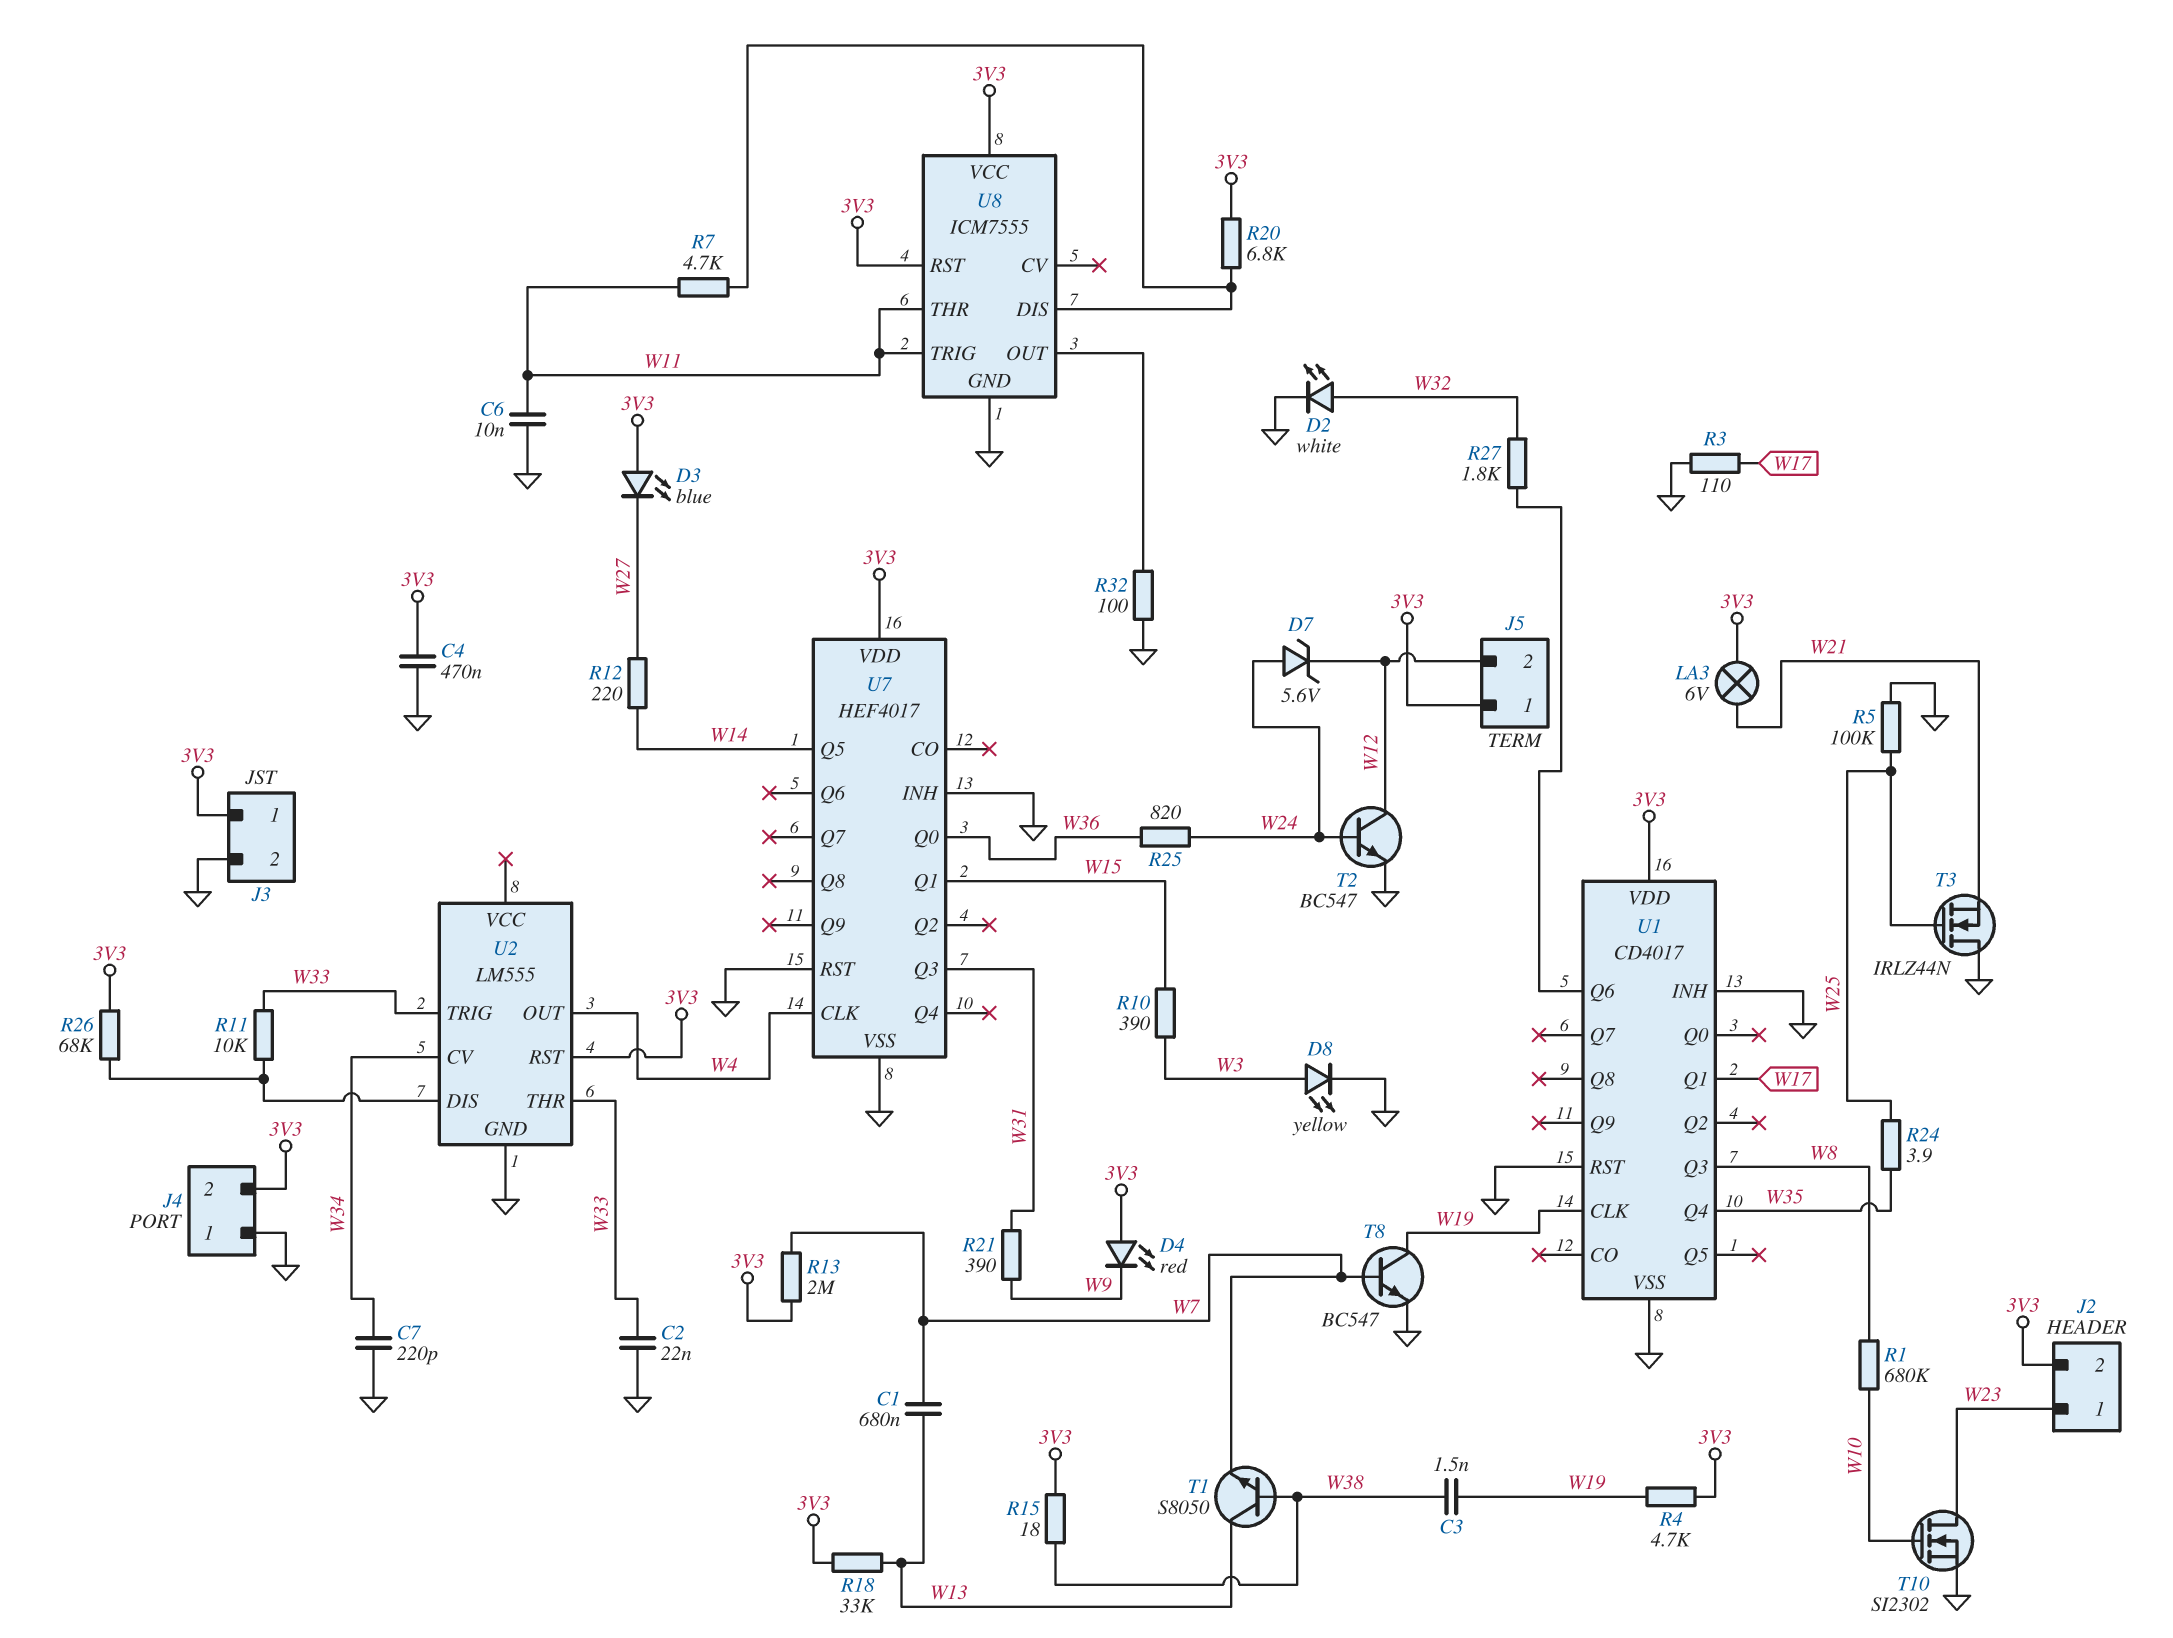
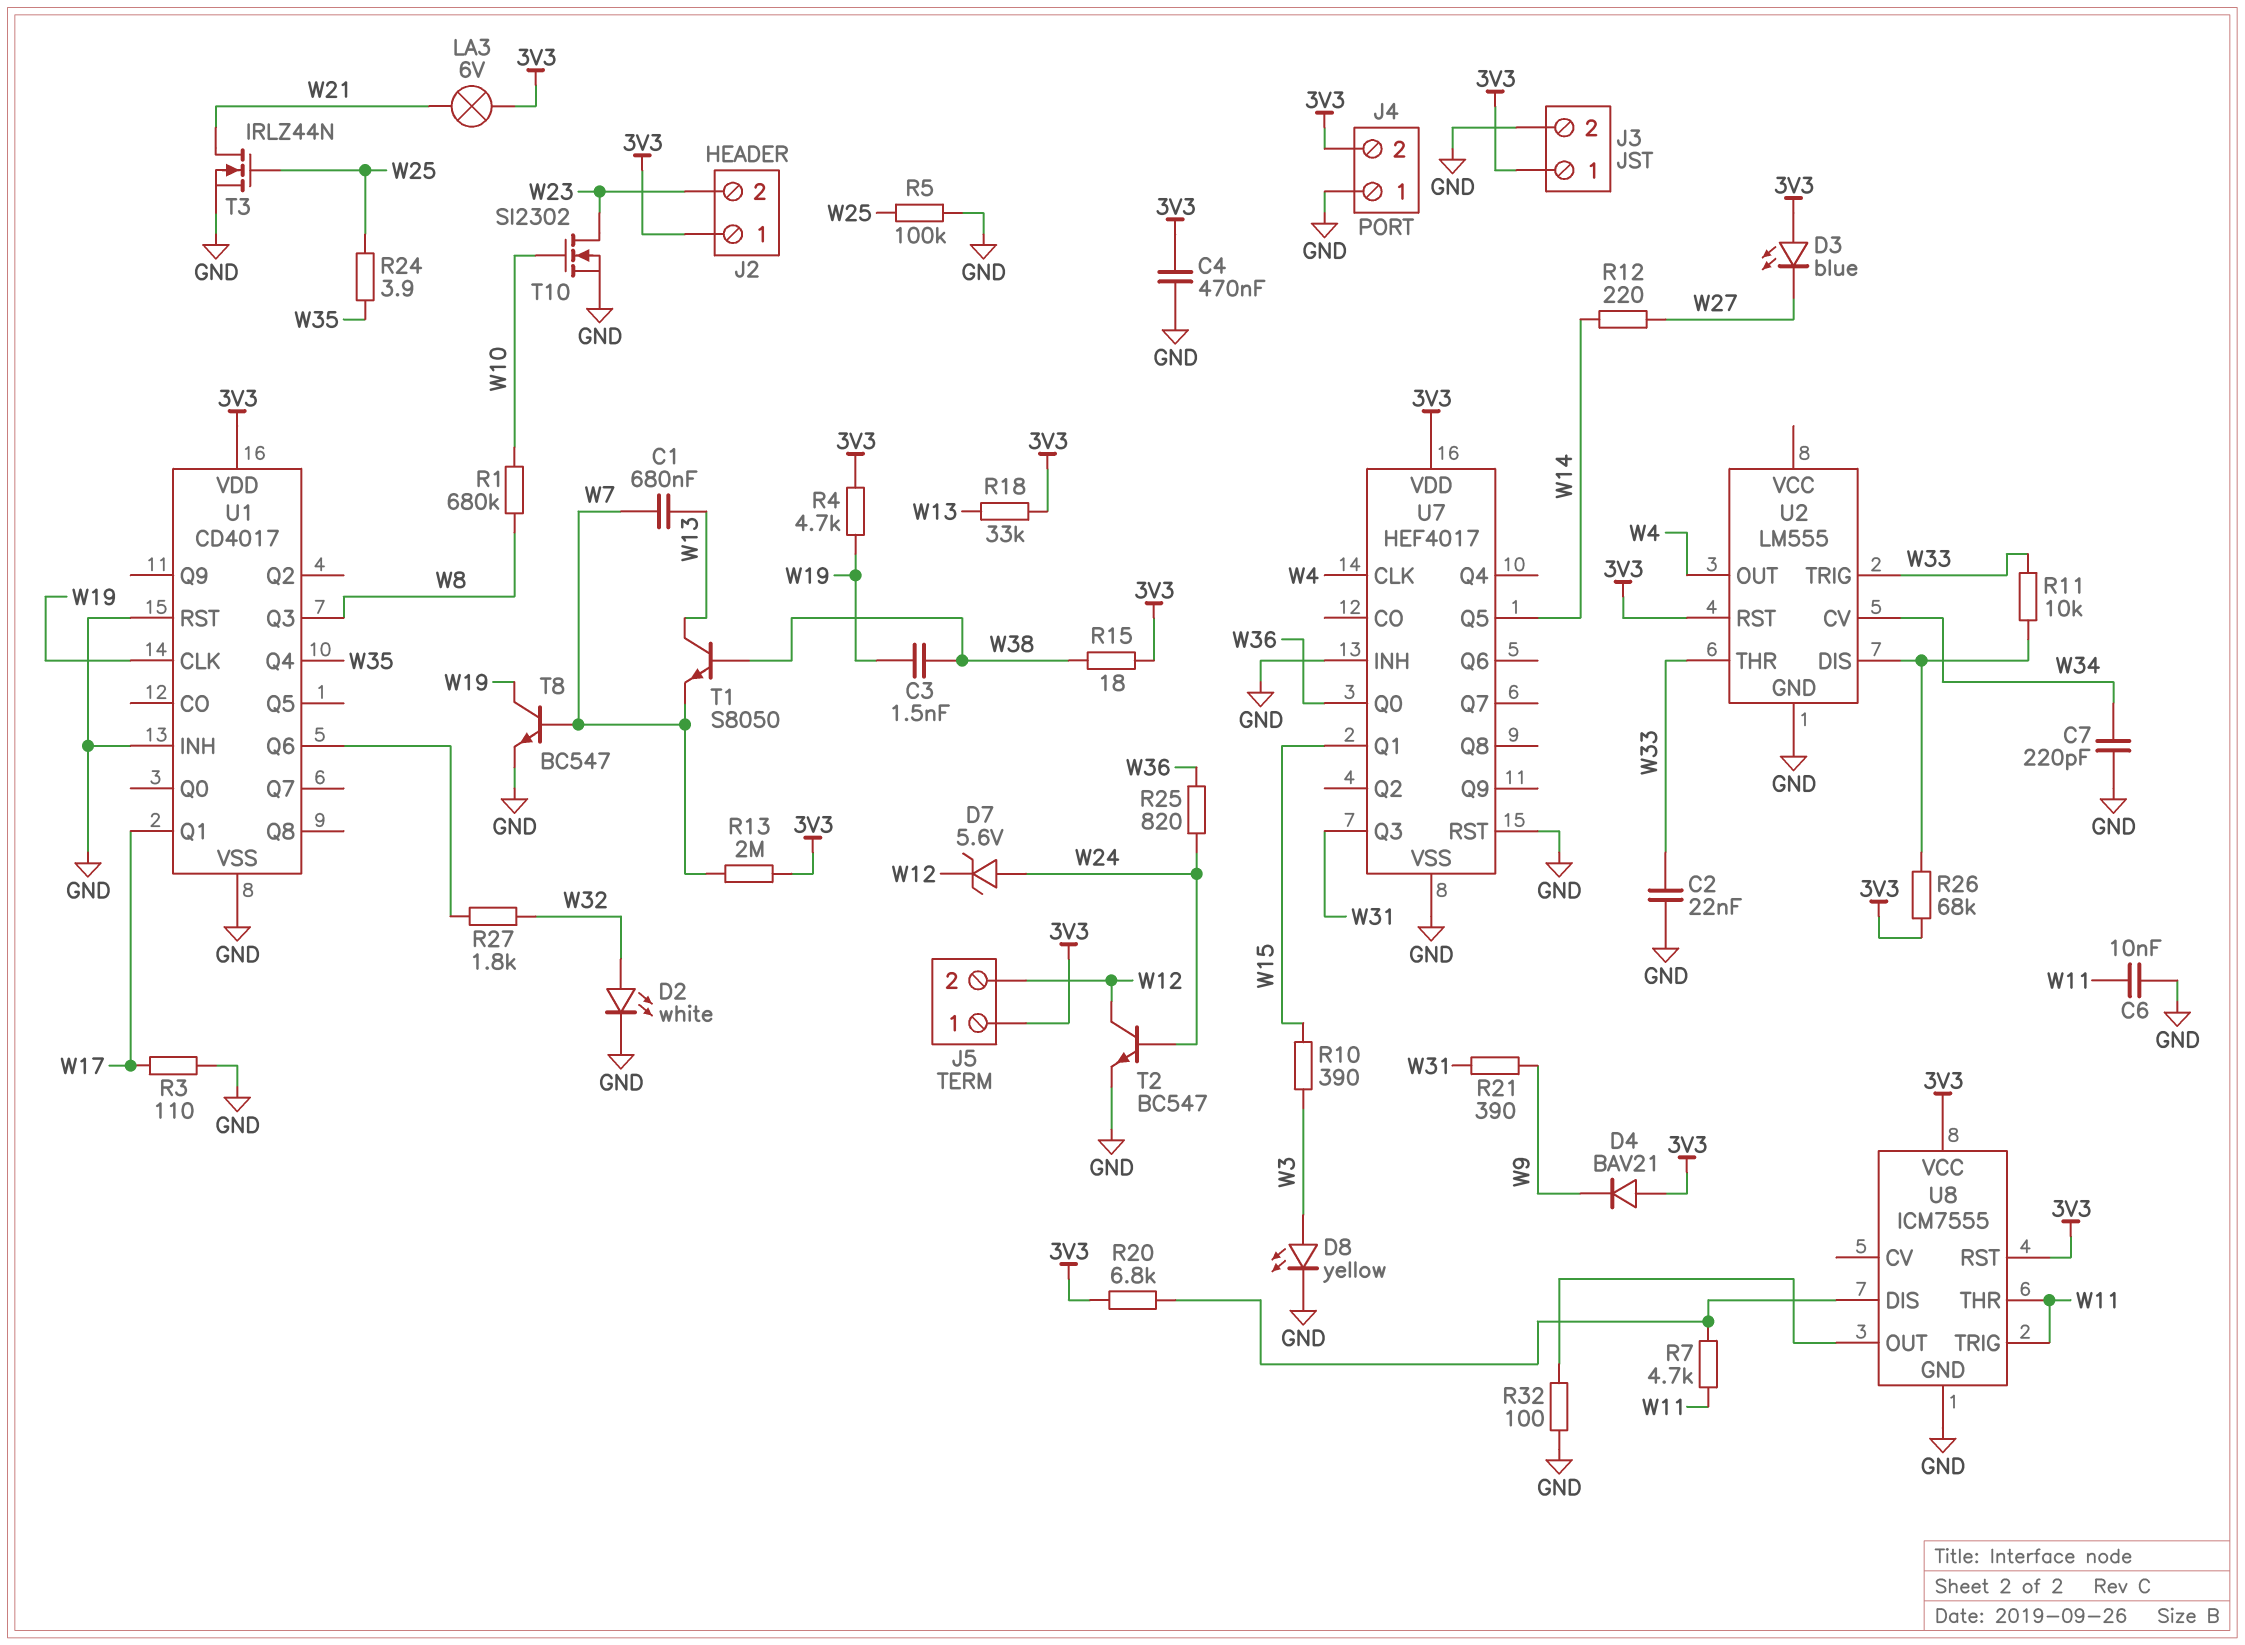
D4: LED red (A 3V3, K W9) -> diode BAV21 (A 3V3, K W9)
J2 pin 1: W23 -> 3V3
J2 pin 2: 3V3 -> W23
T3: NMOS IRLZ44N (G W25, D GND, S W21) -> NMOS IRLZ44N (G W25, D W21, S GND)

